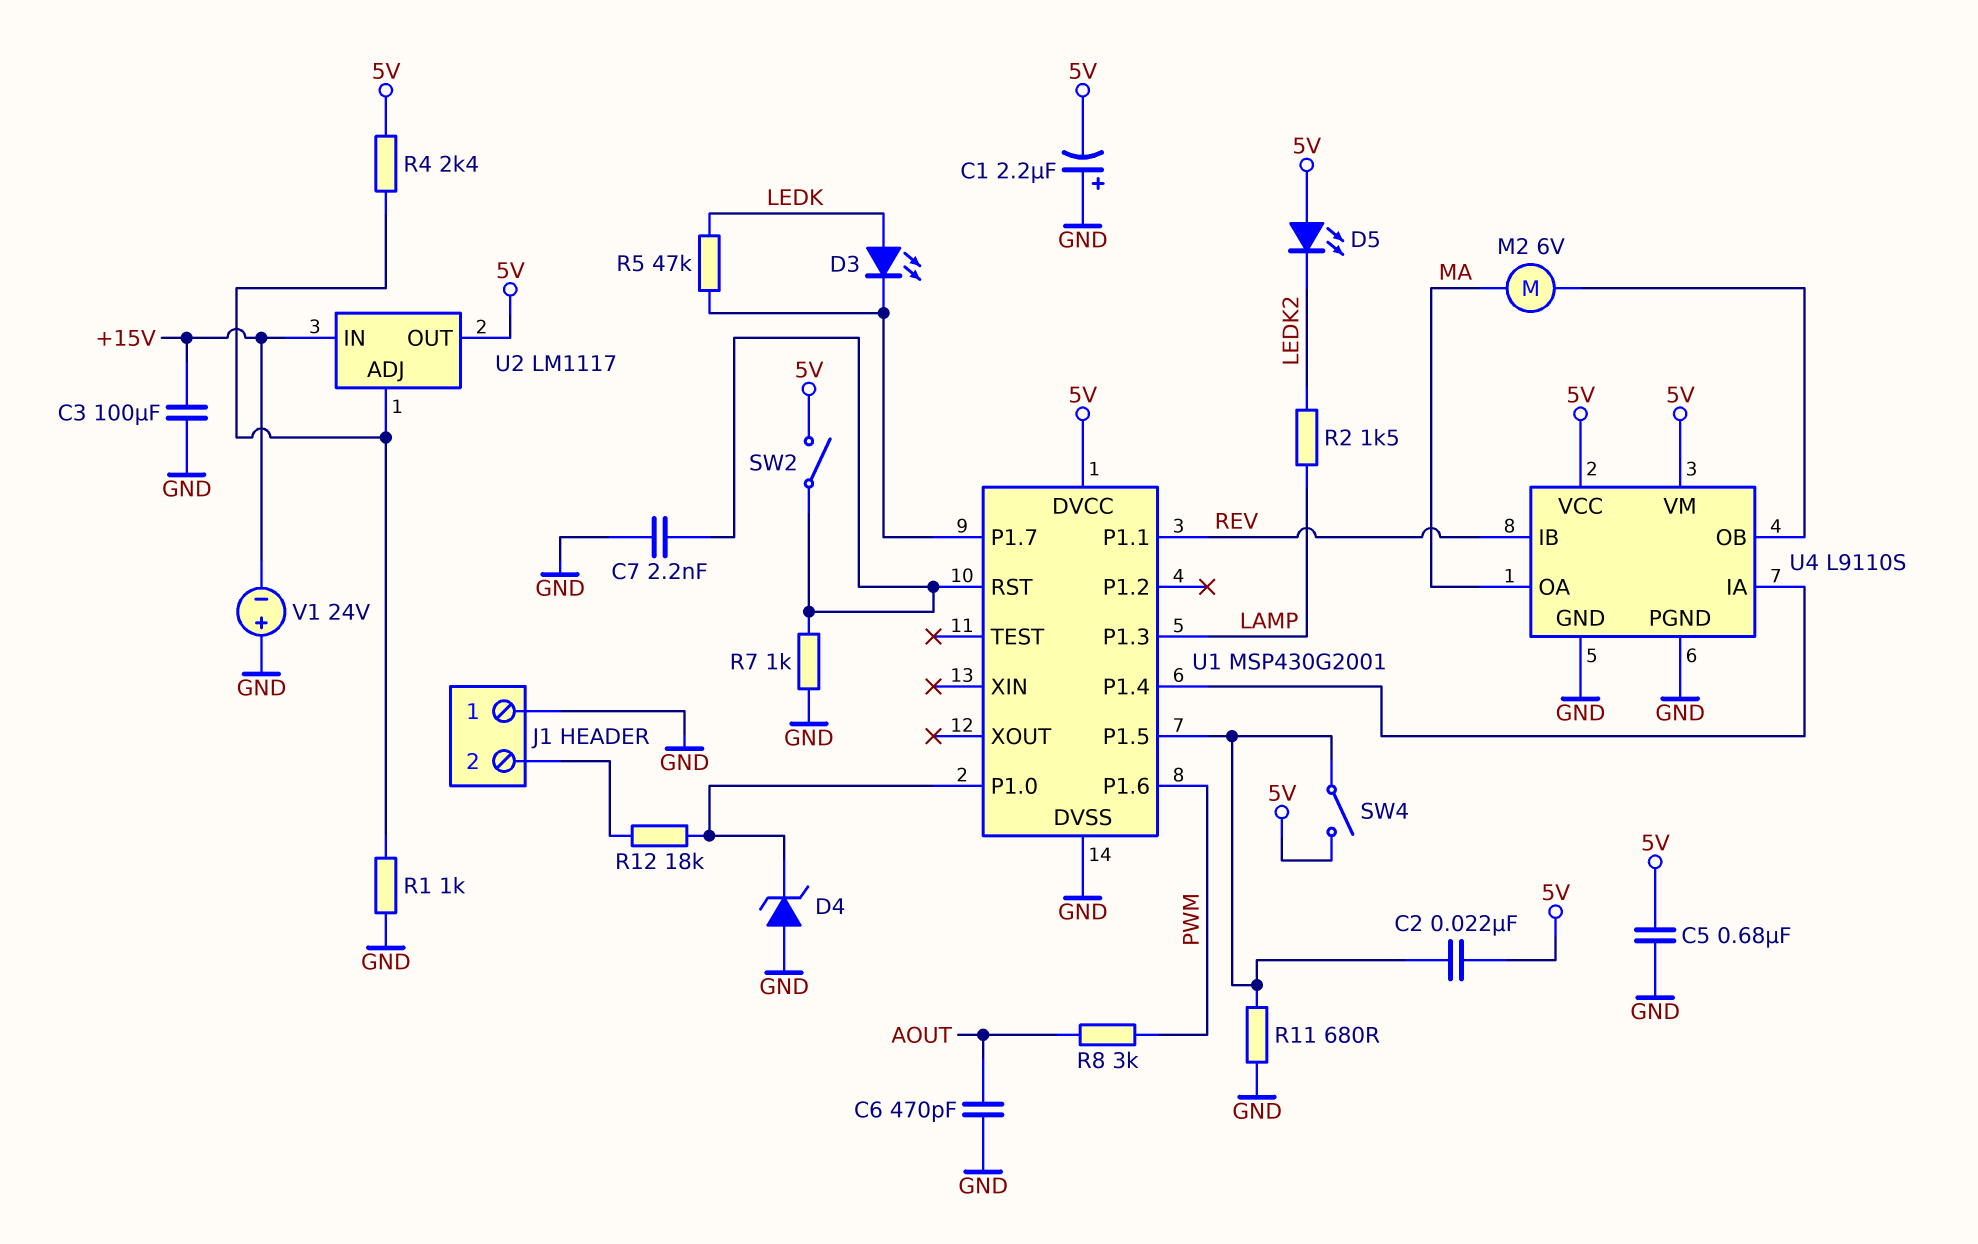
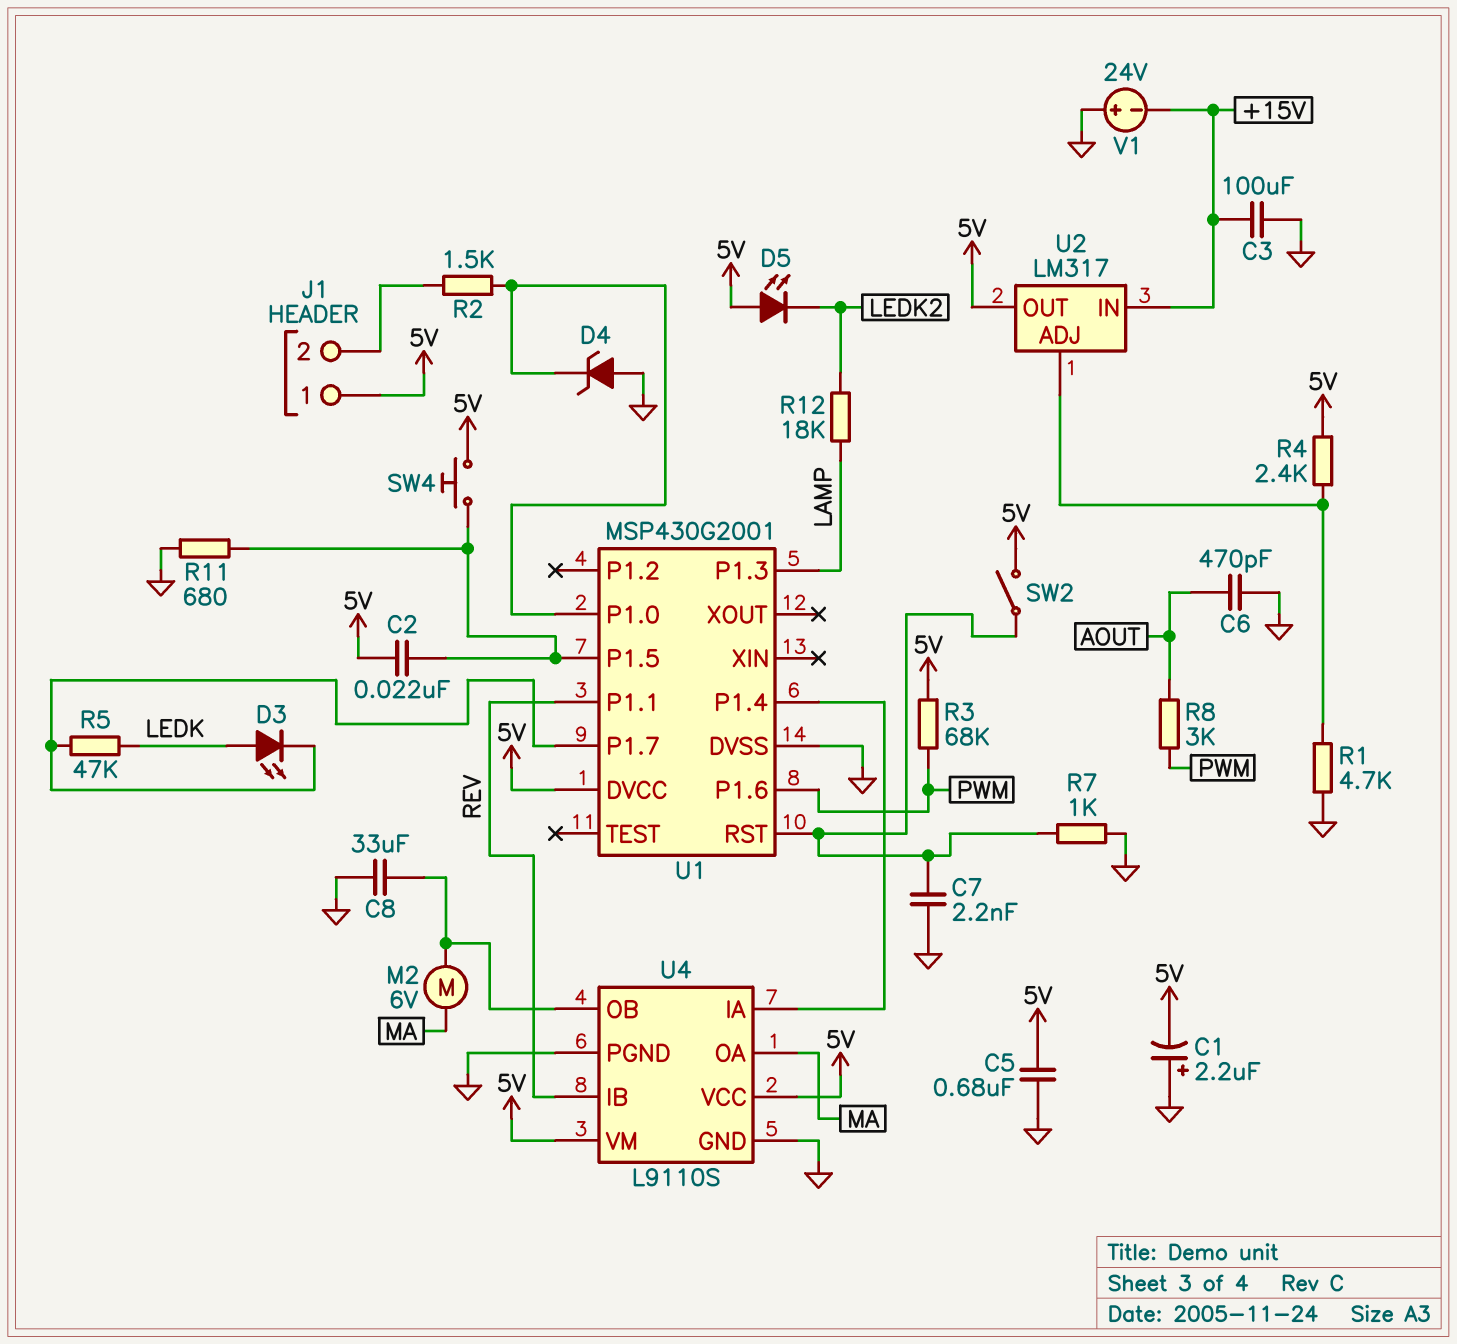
C8: none -> 33uF (GND, U4/OB)
J1 pin 1: GND -> 5V
R1: 1k (GND, U2/ADJ) -> 4.7k (GND, U2/ADJ)
R2: 1.5k (LAMP, LEDK2) -> 1.5k (J1/2, U1/P1.0)
R3: none -> 68k (5V, PWM)
R12: 18k (J1/2, U1/P1.0) -> 18k (LAMP, LEDK2)
SW4: switch (5V, U1/P1.5) -> button (5V, U1/P1.5)
U2: LM1117 -> LM317

